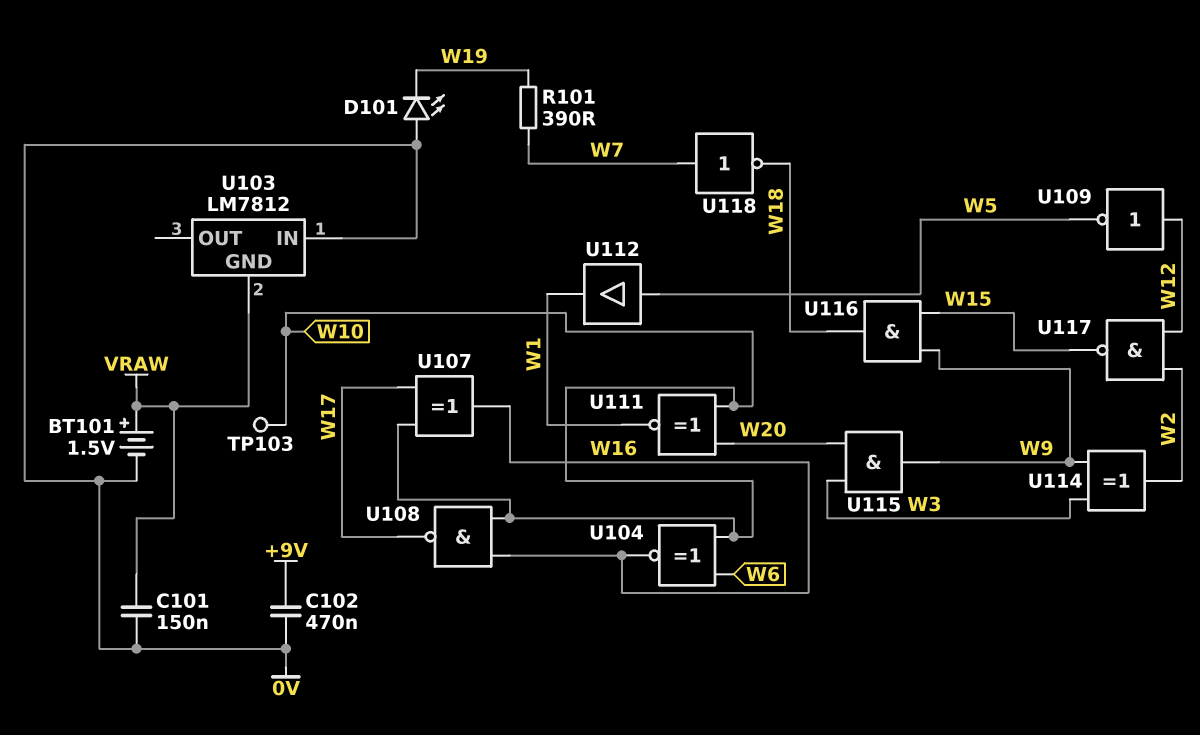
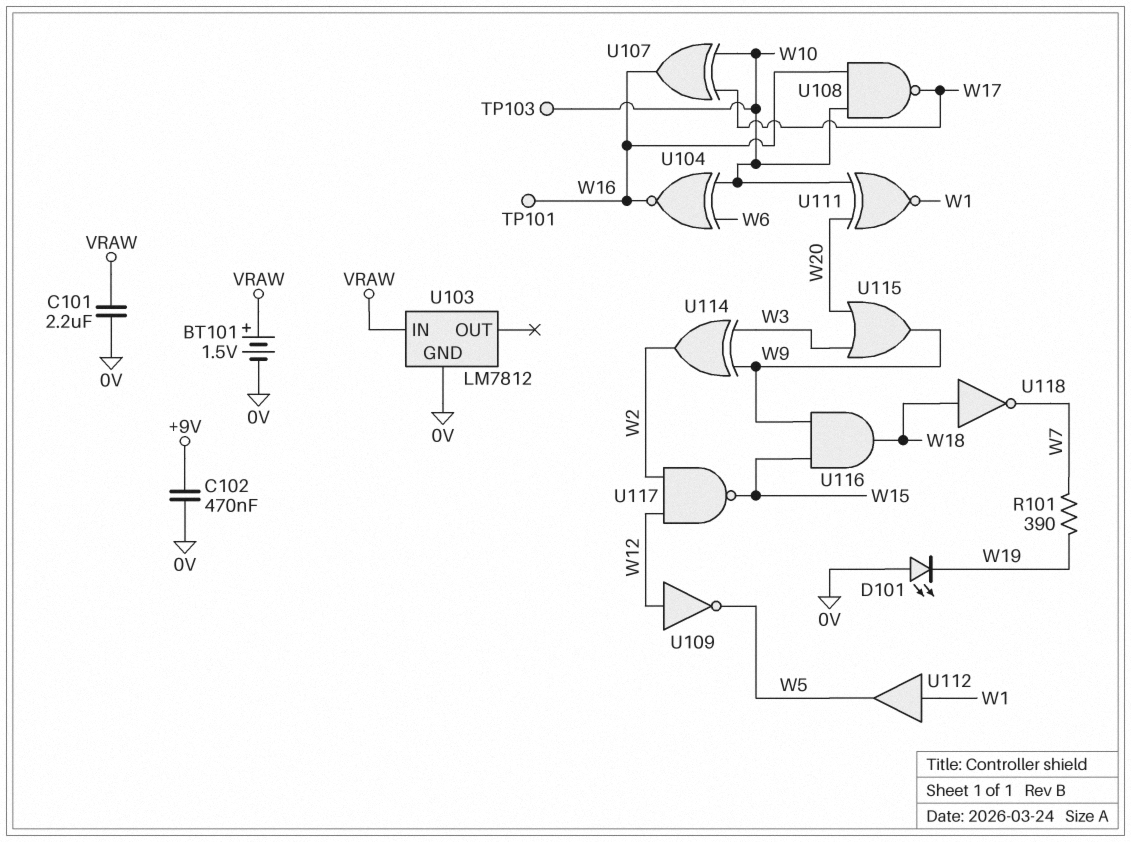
C101: 150nF (0V, VRAW) -> 2.2uF (0V, VRAW)
TP101: none -> test point (W16)
U103 pin GND: VRAW -> 0V
U103 pin IN: 0V -> VRAW
U112: buffer (in W5, out W1) -> buffer (in W1, out W5)
U115: AND (in W3, in W20, out W9) -> OR (in W3, in W20, out W9)
U118: NOT (in W7, out W18) -> NOT (in W18, out W7)

